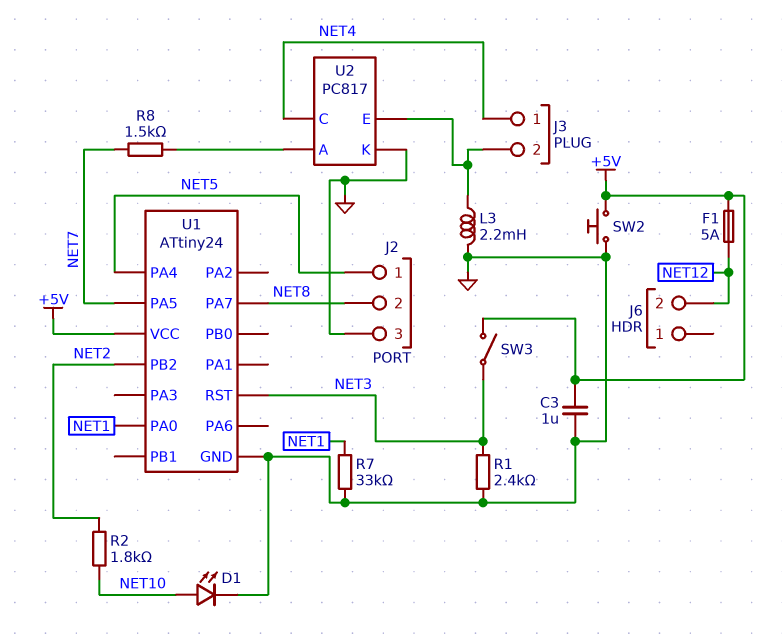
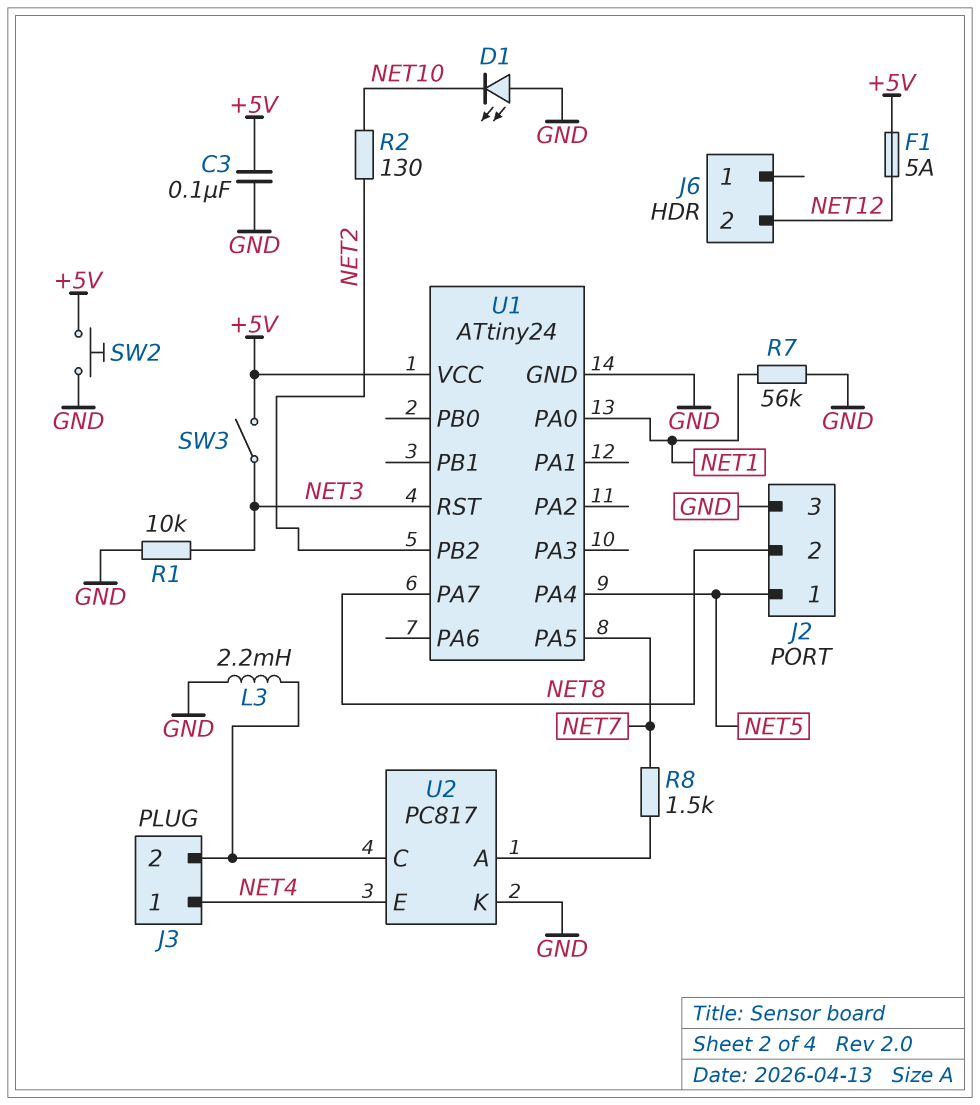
C3: 1uF (+5V, GND) -> 100nF (+5V, GND)
D1: LED (A NET10, K GND) -> LED (A GND, K NET10)
R1: 2.4k (GND, NET3) -> 10k (GND, NET3)
R2: 1.8k (NET2, NET10) -> 130 (NET2, NET10)
R7: 33k (GND, NET1) -> 56k (GND, NET1)
U2 pin C: NET4 -> J3/2
U2 pin E: J3/2 -> NET4

